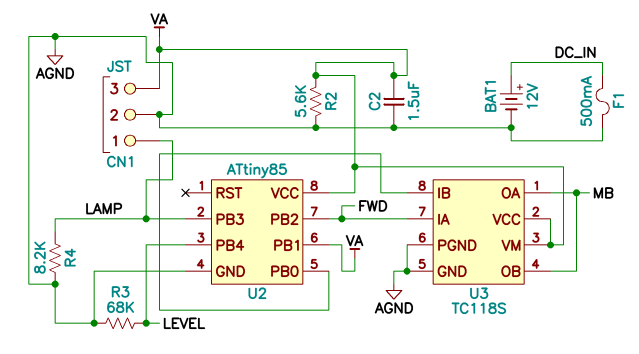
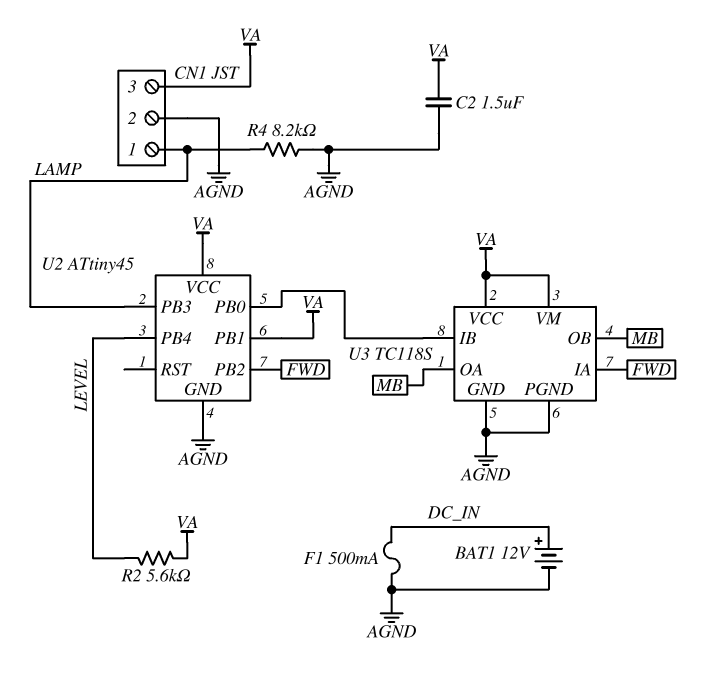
R2: 5.6k (AGND, VA) -> 5.6k (LEVEL, VA)
R3: 68k (AGND, LEVEL) -> none
U2: ATtiny85 -> ATtiny45

